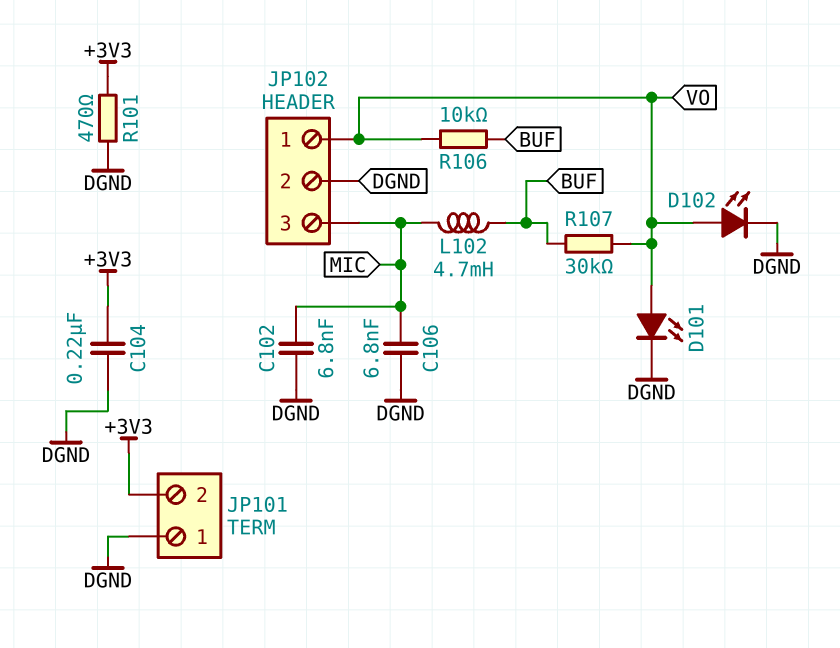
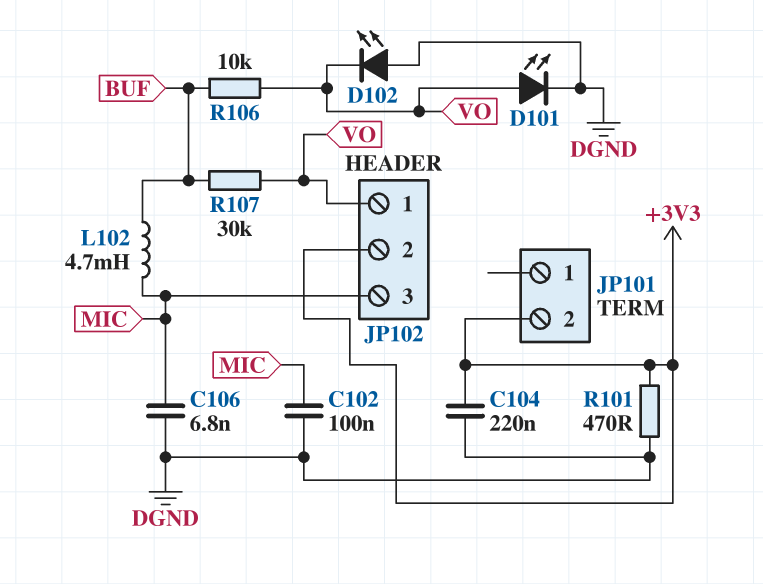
C102: 6.8nF (DGND, MIC) -> 100nF (DGND, MIC)
D102: LED (A VO, K DGND) -> LED (A DGND, K VO)
JP101 pin 1: DGND -> none
JP102 pin 2: DGND -> +3V3

